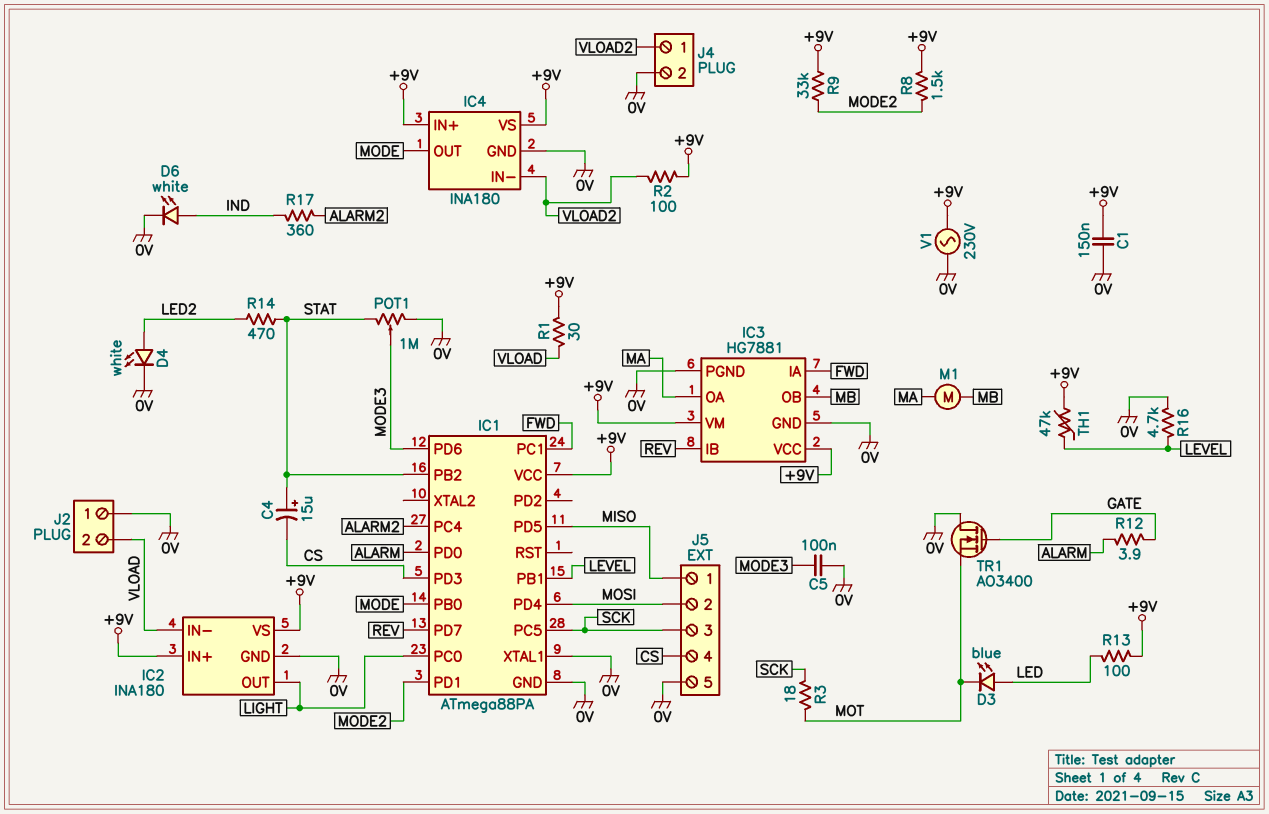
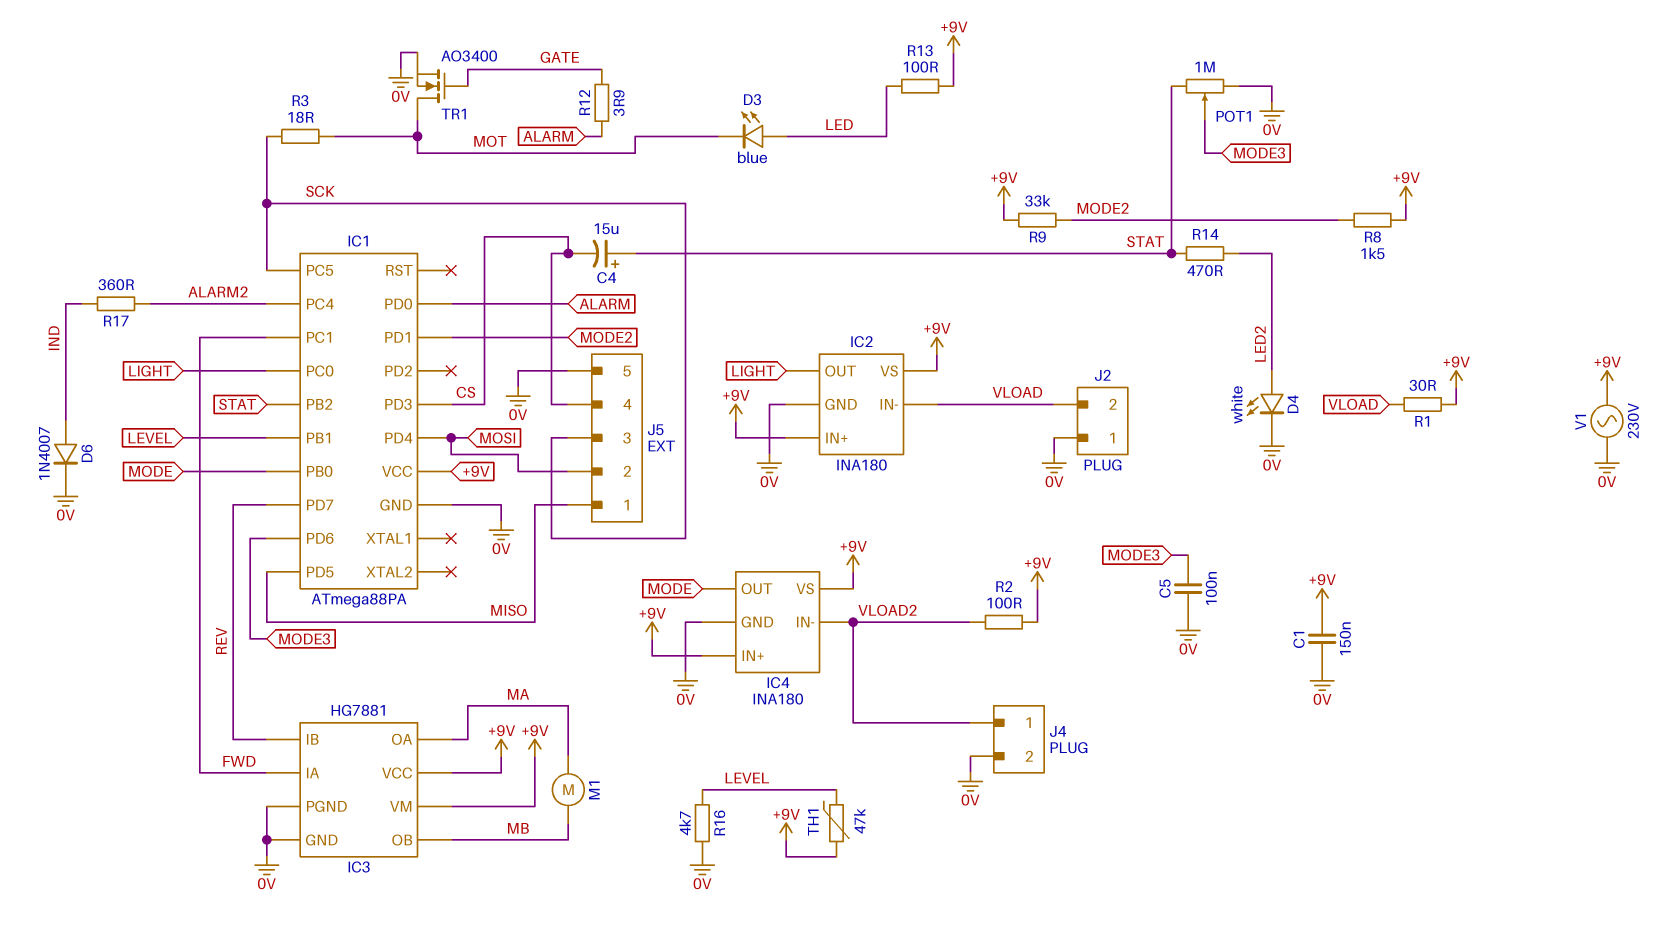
D6: LED white (A IND, K 0V) -> diode 1N4007 (A IND, K 0V)
IC1 pin XTAL1: 0V -> none
TR1: NMOS AO3400 (G GATE, D 0V, S MOT) -> NMOS AO3400 (G GATE, D MOT, S 0V)

